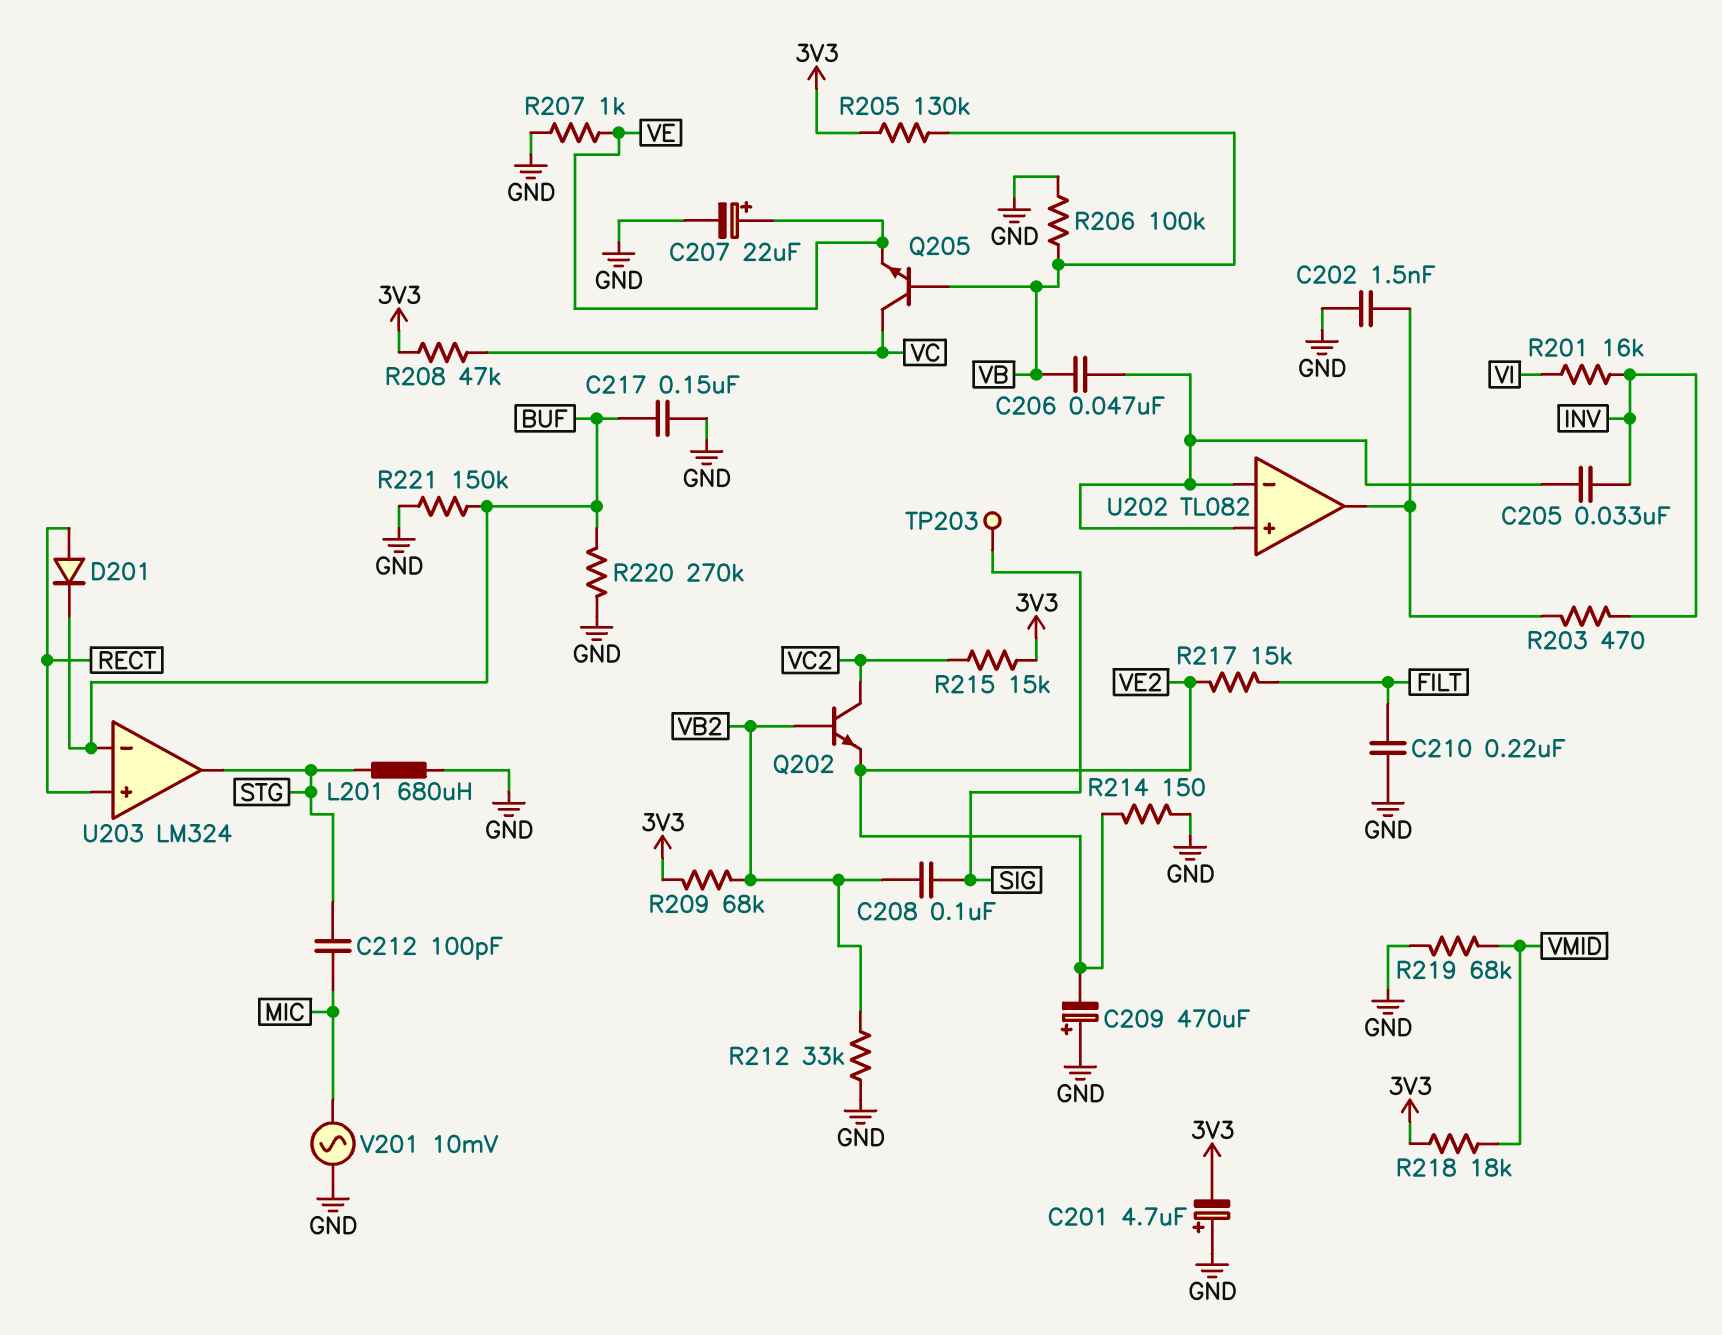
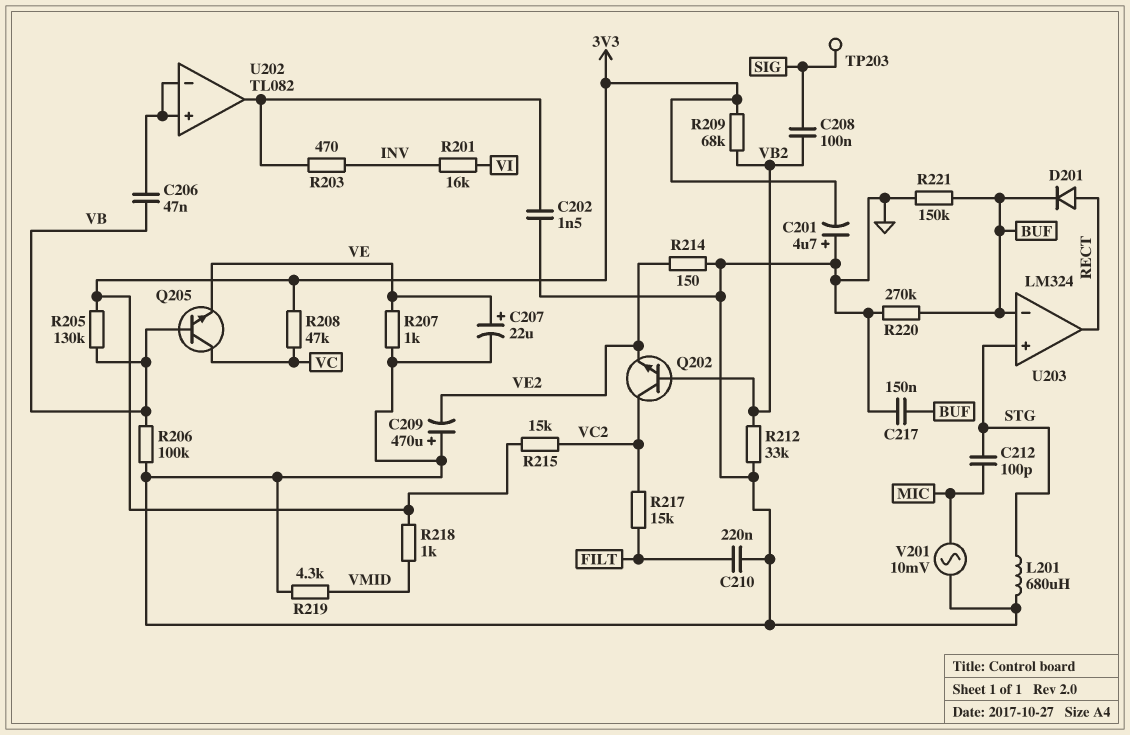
C205: 33nF (INV, U202/in+) -> none
R217: 15k (FILT, VE2) -> 15k (FILT, VC2)
R218: 18k (3V3, VMID) -> 1k (3V3, VMID)
R219: 68k (GND, VMID) -> 4.3k (GND, VMID)
U203 pin in+: RECT -> STG
U203 pin out: STG -> RECT

